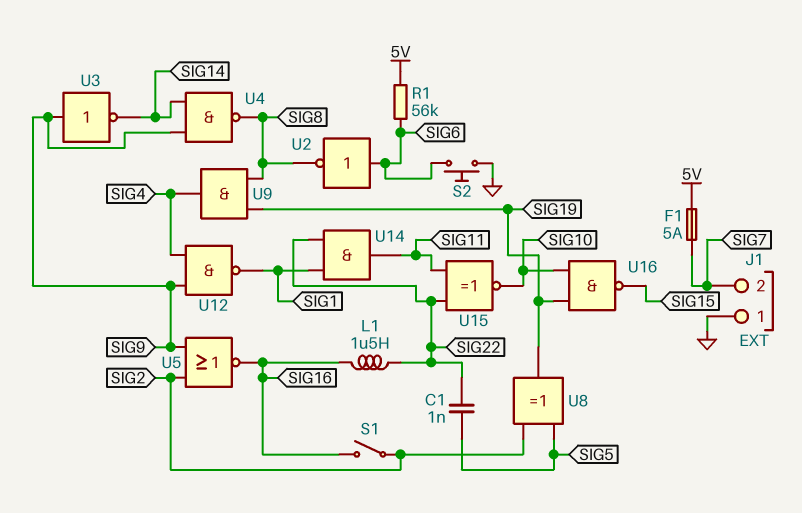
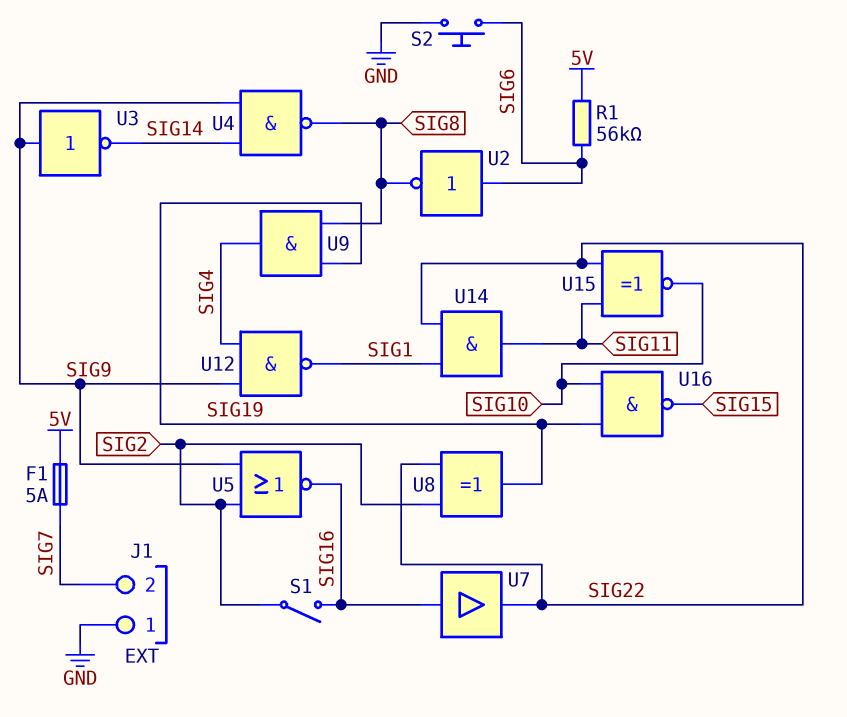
C1: 1nF (SIG5, SIG22) -> none
L1: 1.5uH (SIG16, SIG22) -> none
U7: none -> buffer (in SIG16, out SIG22)
U8: XOR (in SIG2, in SIG5, out SIG19) -> XOR (in SIG2, in SIG22, out SIG19)

